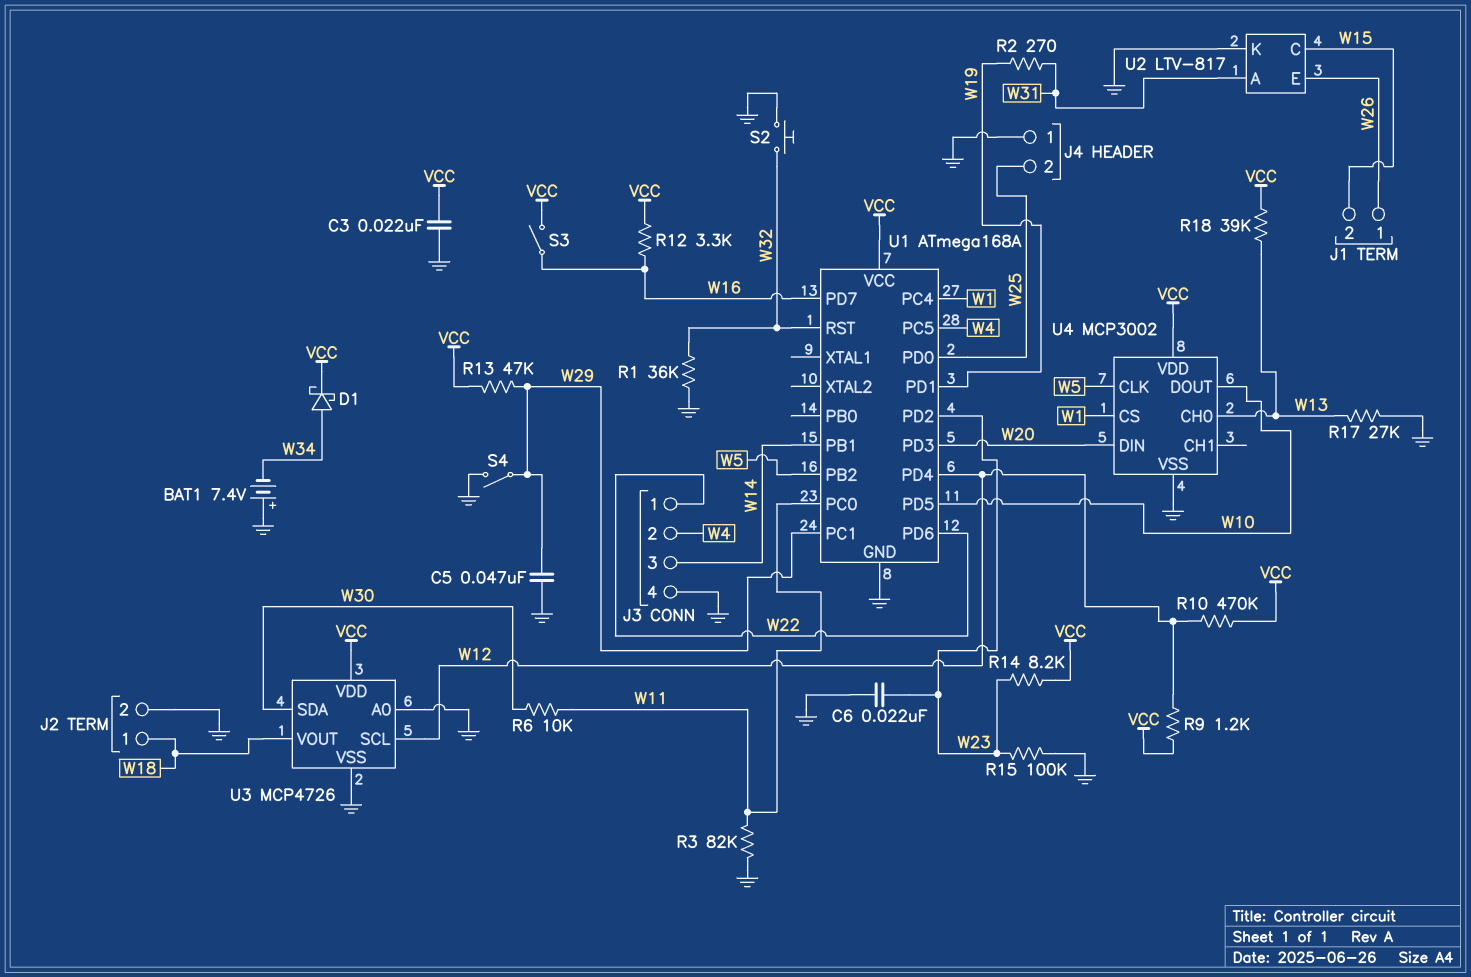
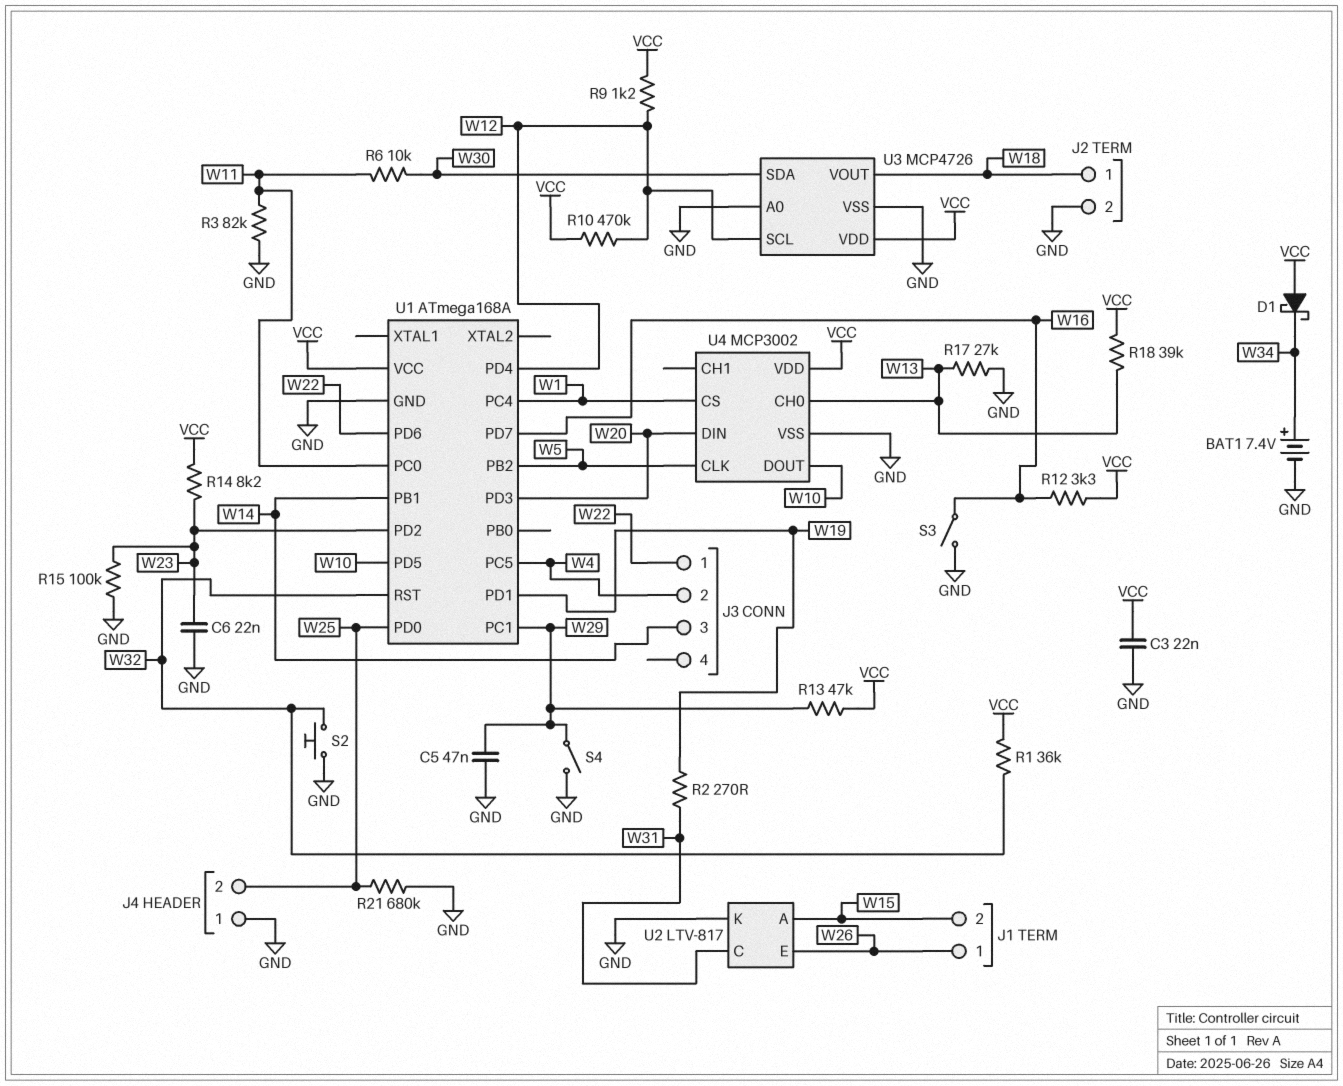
BAT1: 7.4V (plus GND, minus W34) -> 7.4V (plus W34, minus GND)
D1: schottky (A W34, K VCC) -> schottky (A VCC, K W34)
J3 pin 4: GND -> none
R1: 36k (GND, W32) -> 36k (VCC, W32)
R21: none -> 680k (GND, W25)
S3: switch (VCC, W16) -> switch (GND, W16)
U2 pin A: W31 -> W15
U2 pin C: W15 -> W31

